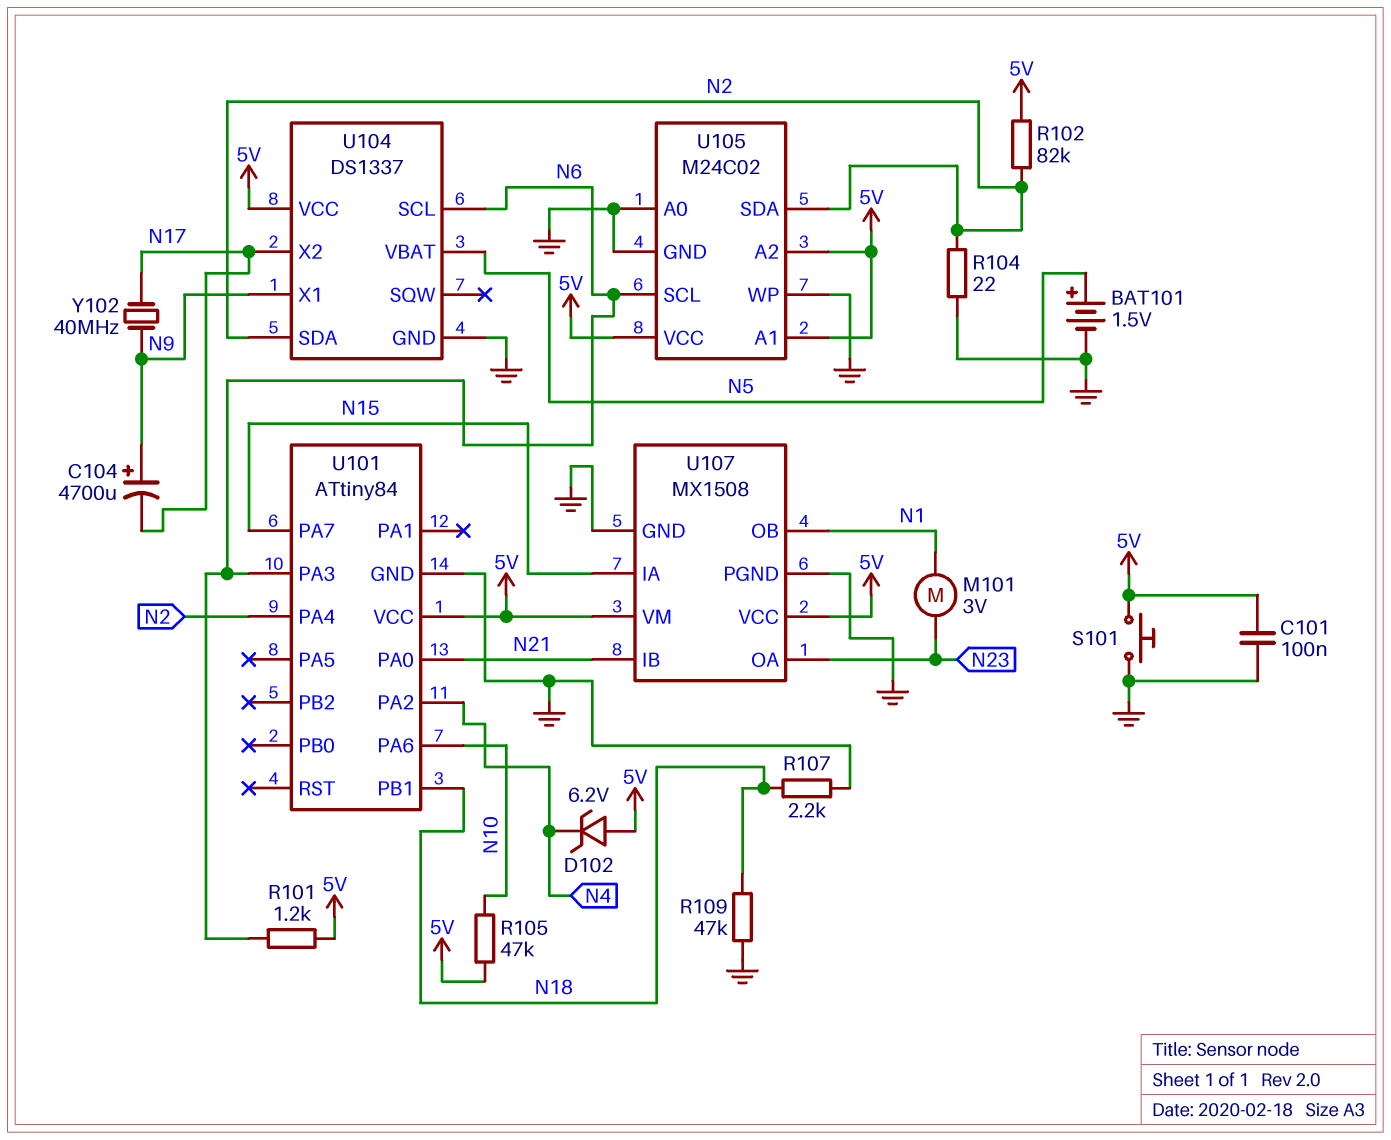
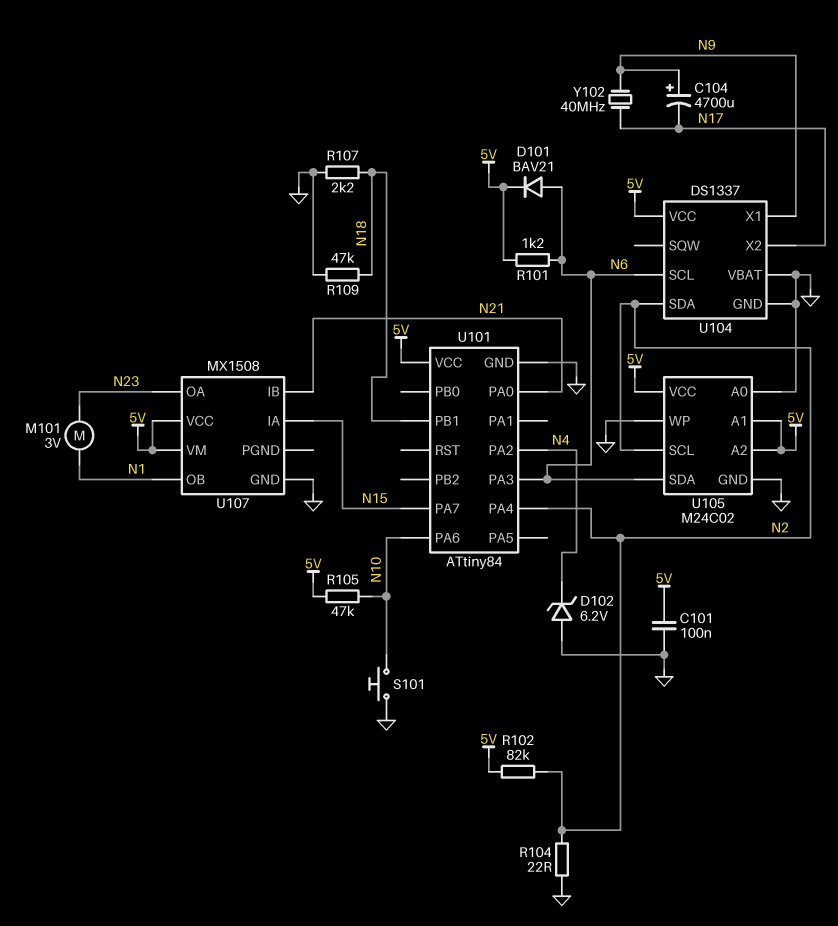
BAT101: 1.5V (plus N5, minus GND) -> none
D101: none -> diode BAV21 (A N6, K 5V)
D102: zener 6.2V (A 5V, K N4) -> zener 6.2V (A GND, K N4)
S101: button (5V, GND) -> button (GND, N10)
U104 pin VBAT: N5 -> GND
U105 pin SCL: N6 -> N2
U105 pin SDA: N2 -> N6
U107 pin PGND: GND -> none

